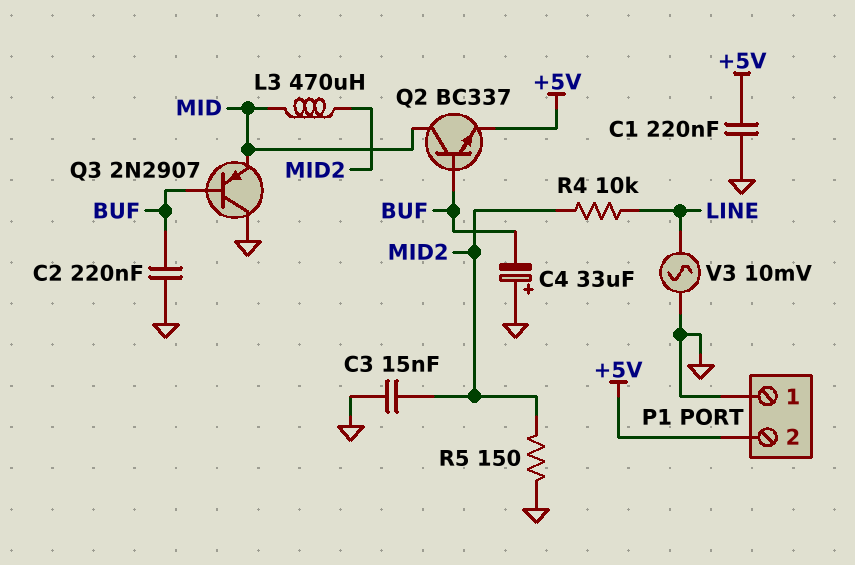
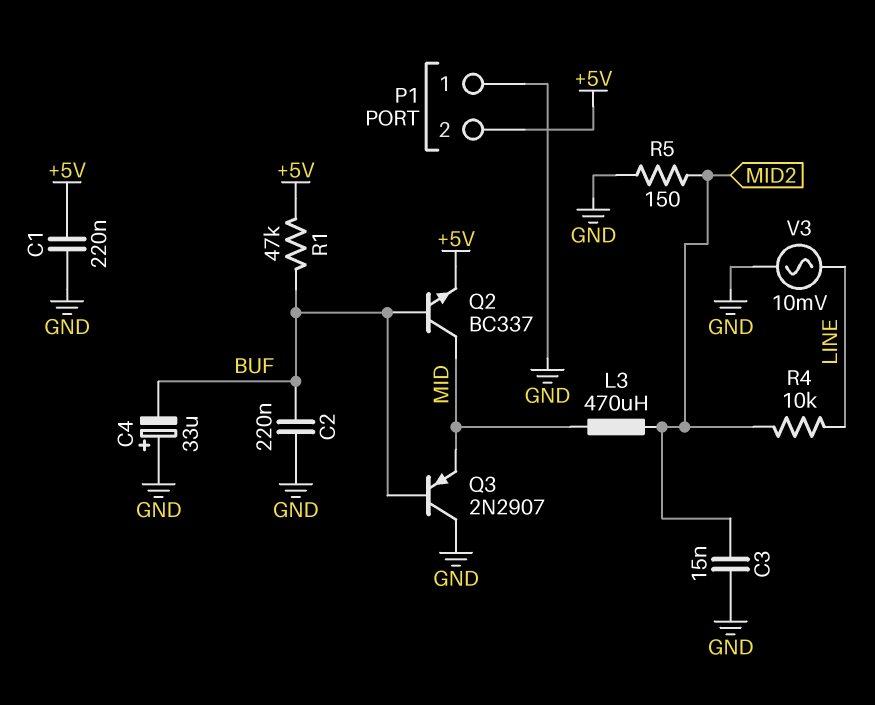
R1: none -> 47k (+5V, BUF)

